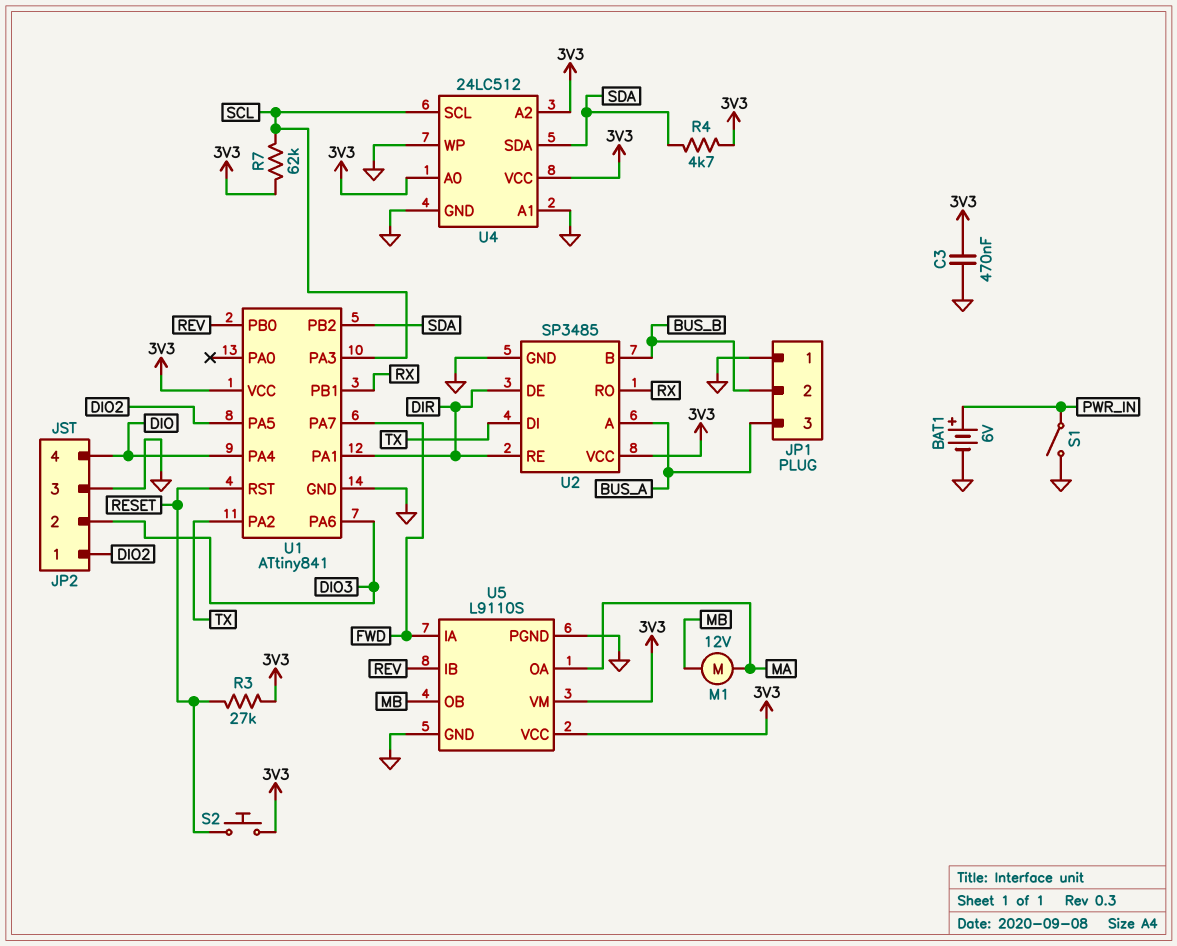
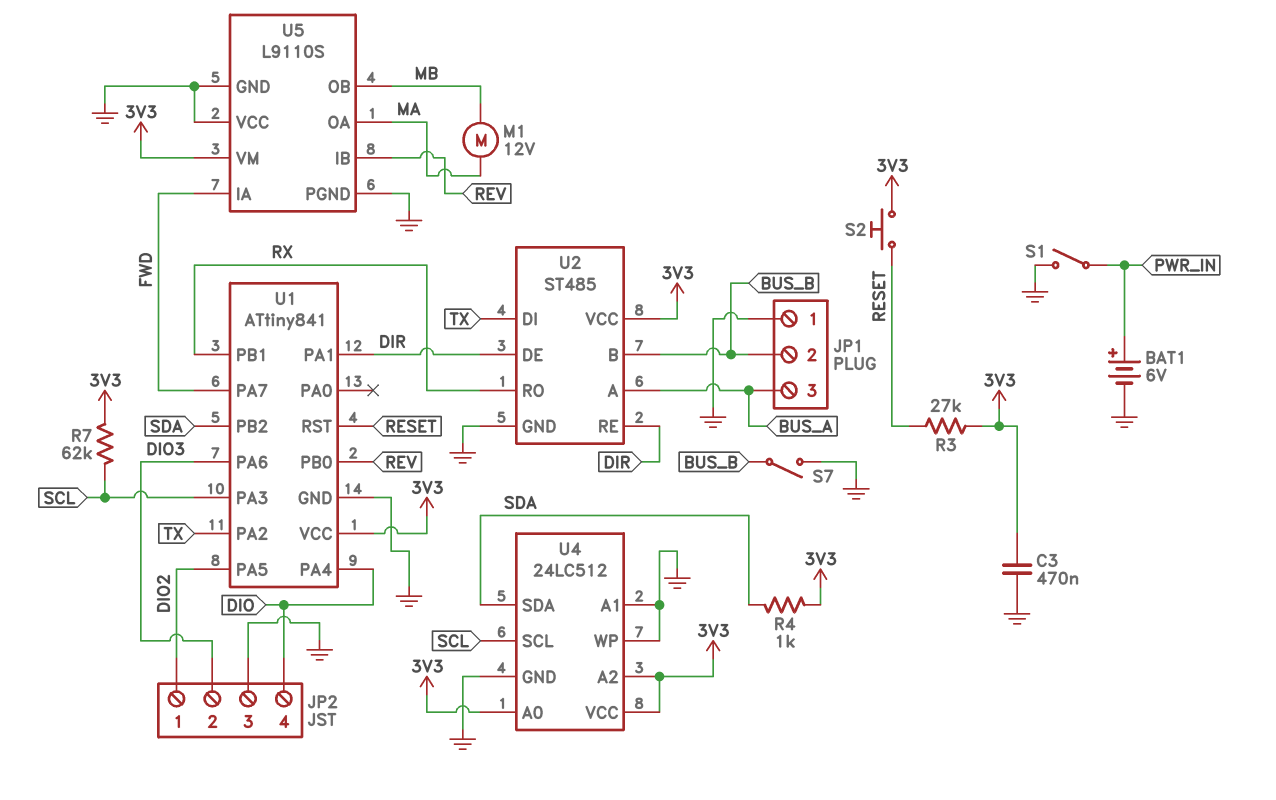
R4: 4.7k (3V3, SDA) -> 1k (3V3, SDA)
S7: none -> switch (BUS_B, GND)
U2: SP3485 -> ST485
U5 pin VCC: 3V3 -> GND

